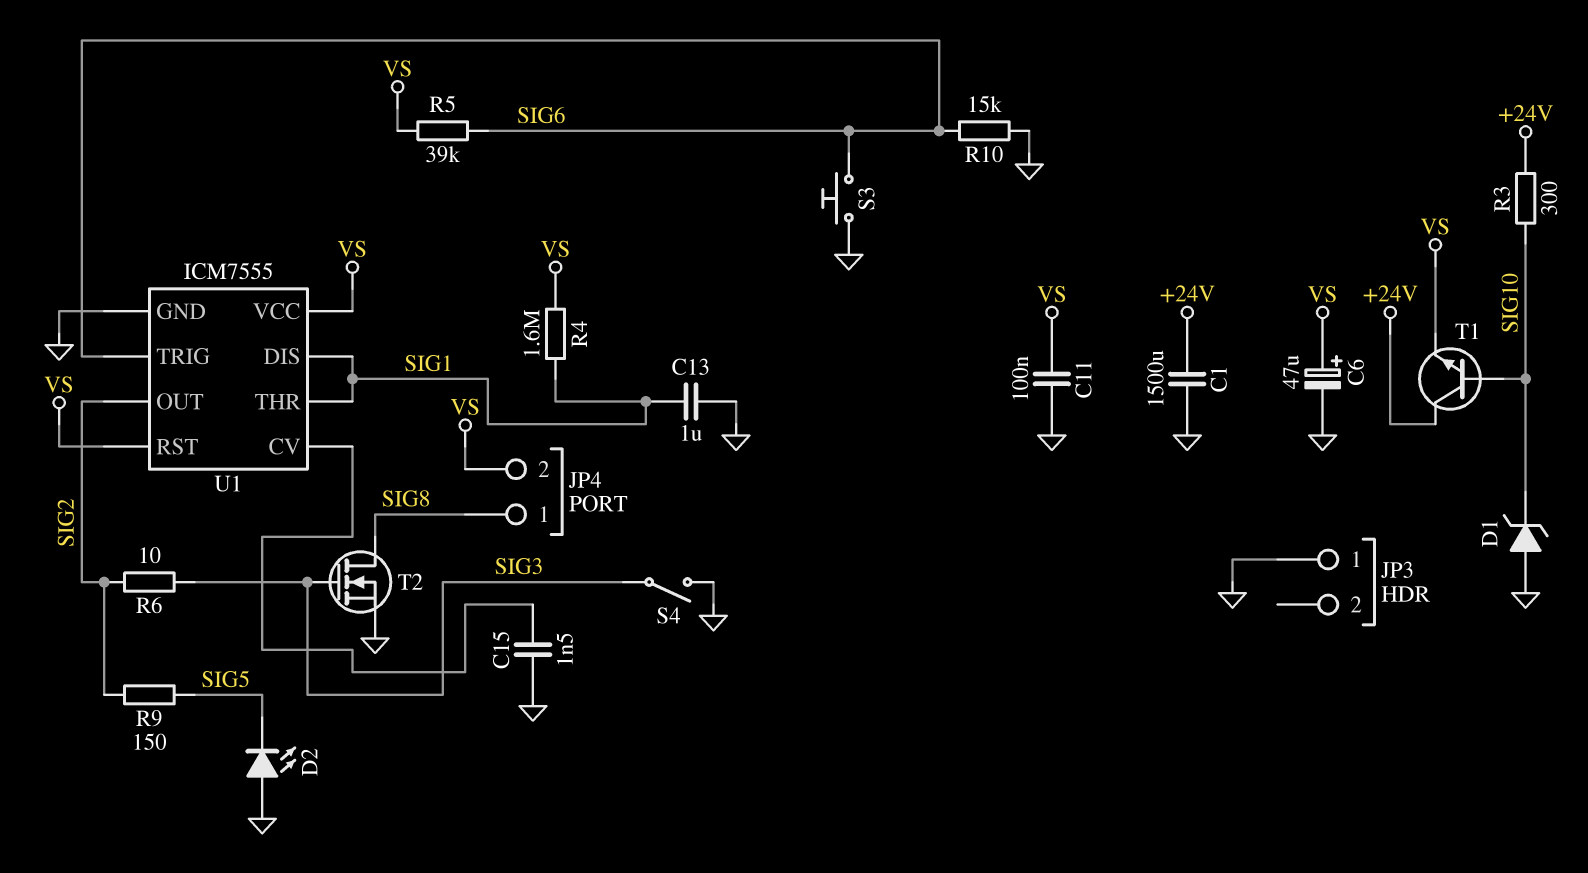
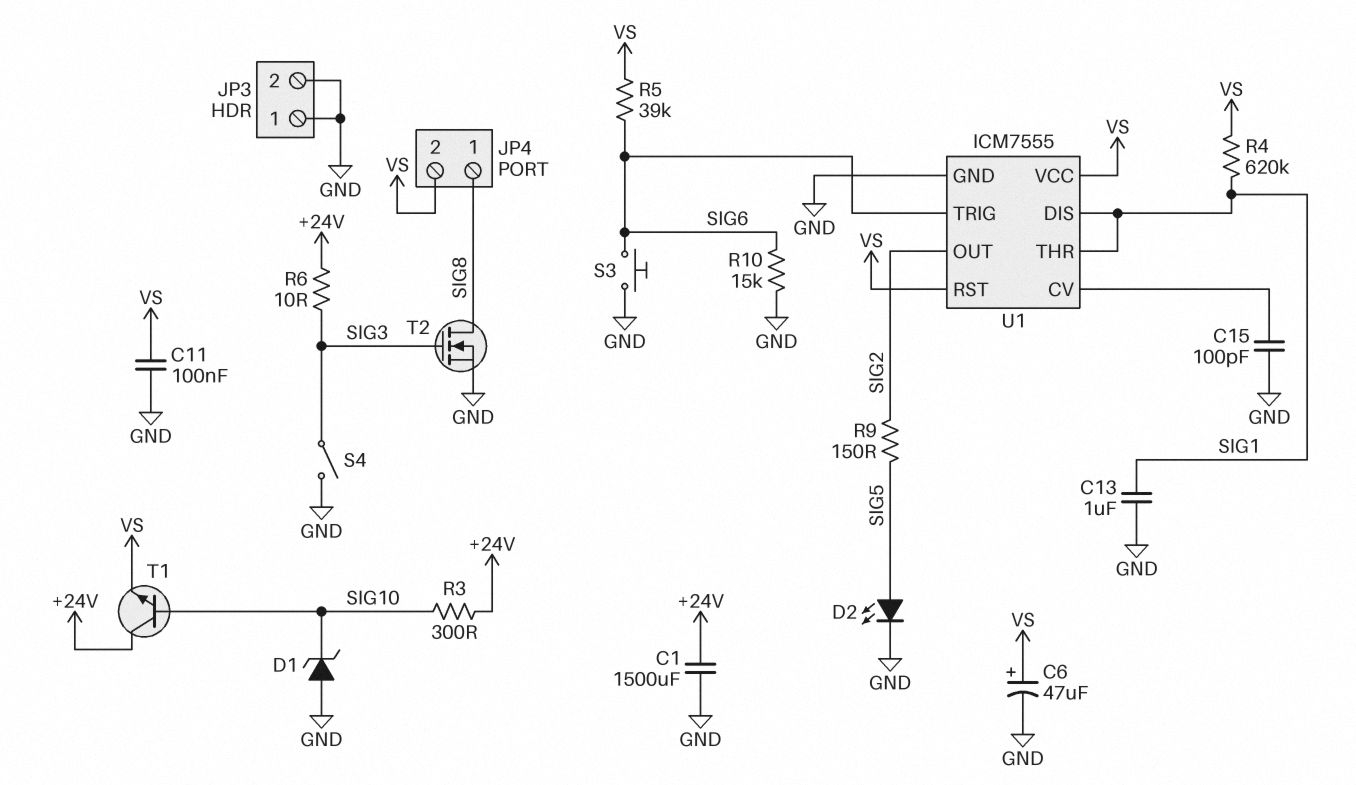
C15: 1.5nF (GND, U1/CV) -> 100pF (GND, U1/CV)
D2: LED (A GND, K SIG5) -> LED (A SIG5, K GND)
JP3 pin 2: none -> GND
R4: 1.6M (SIG1, VS) -> 620k (SIG1, VS)
R6: 10 (SIG2, SIG3) -> 10 (+24V, SIG3)

